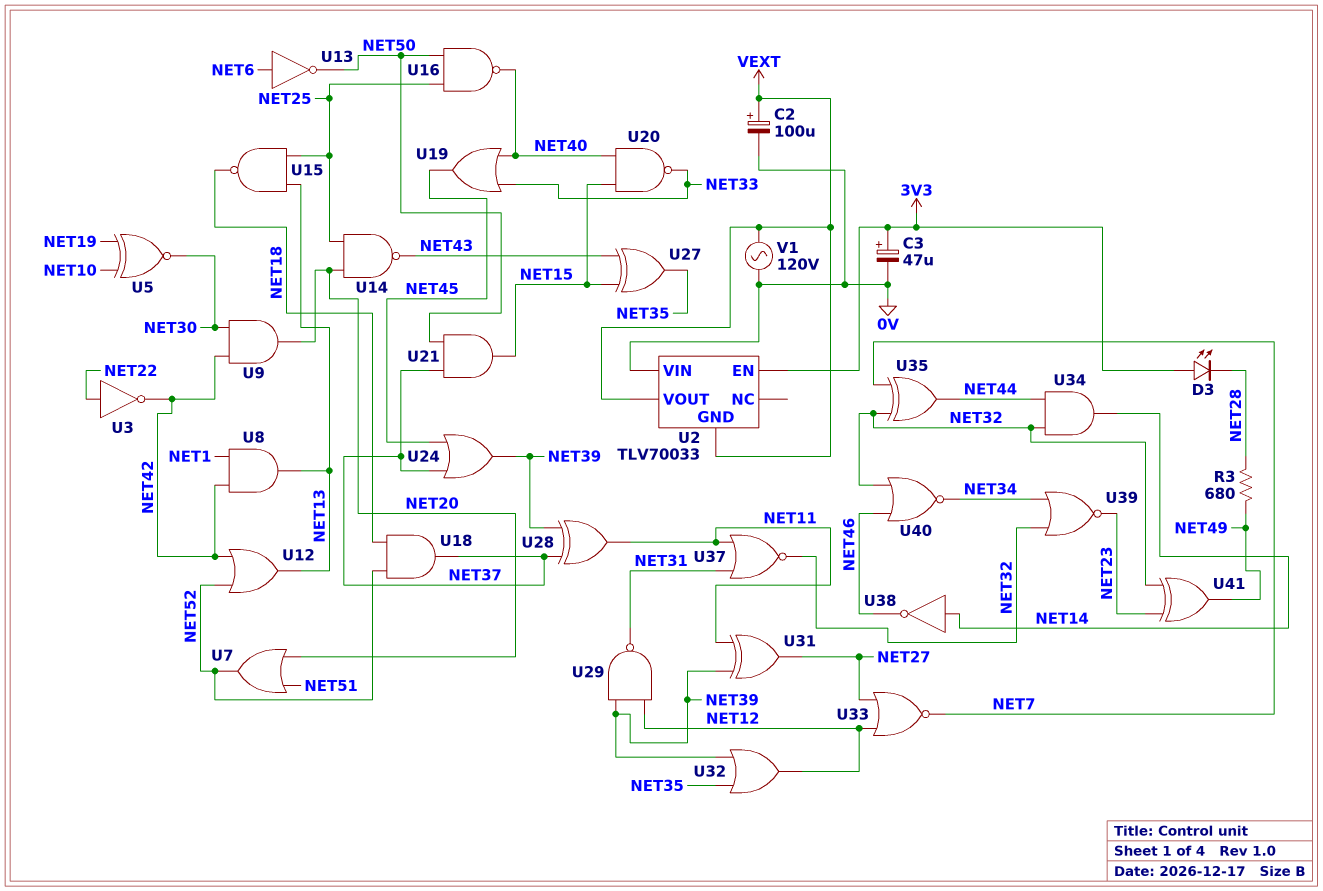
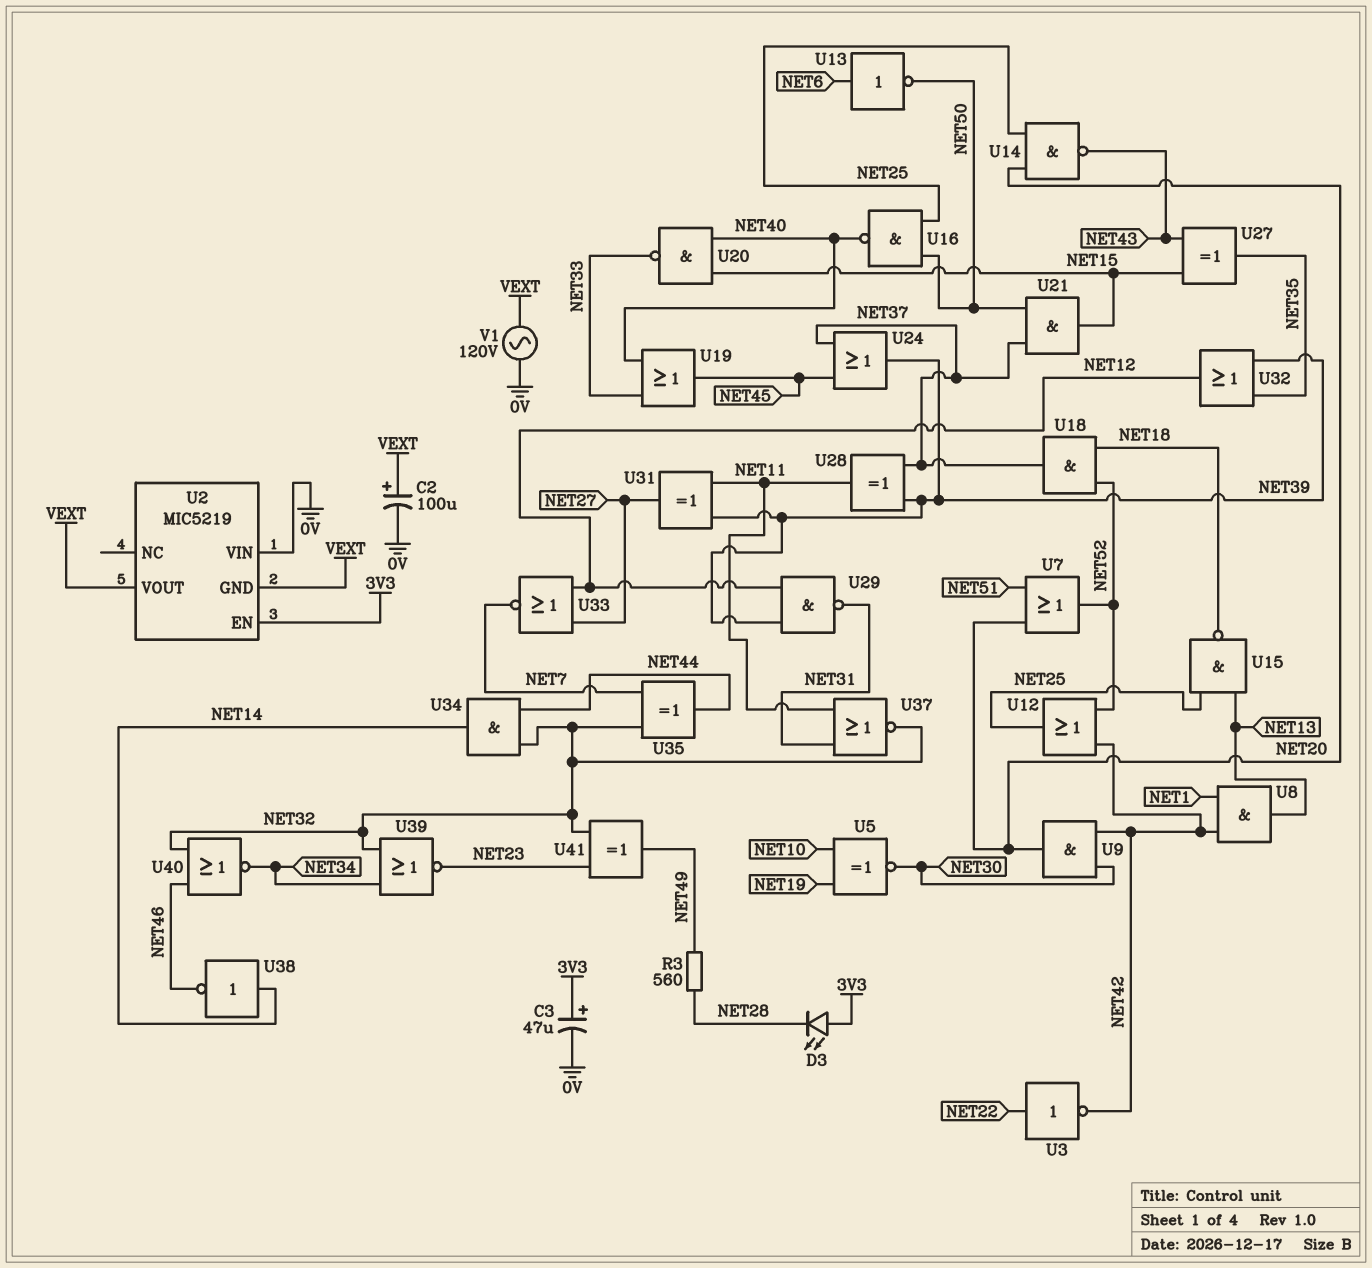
R3: 680 (NET28, NET49) -> 560 (NET28, NET49)
U2: TLV70033 -> MIC5219
U12: OR (in NET42, in NET52, out NET13) -> OR (in NET42, in NET52, out NET25)

